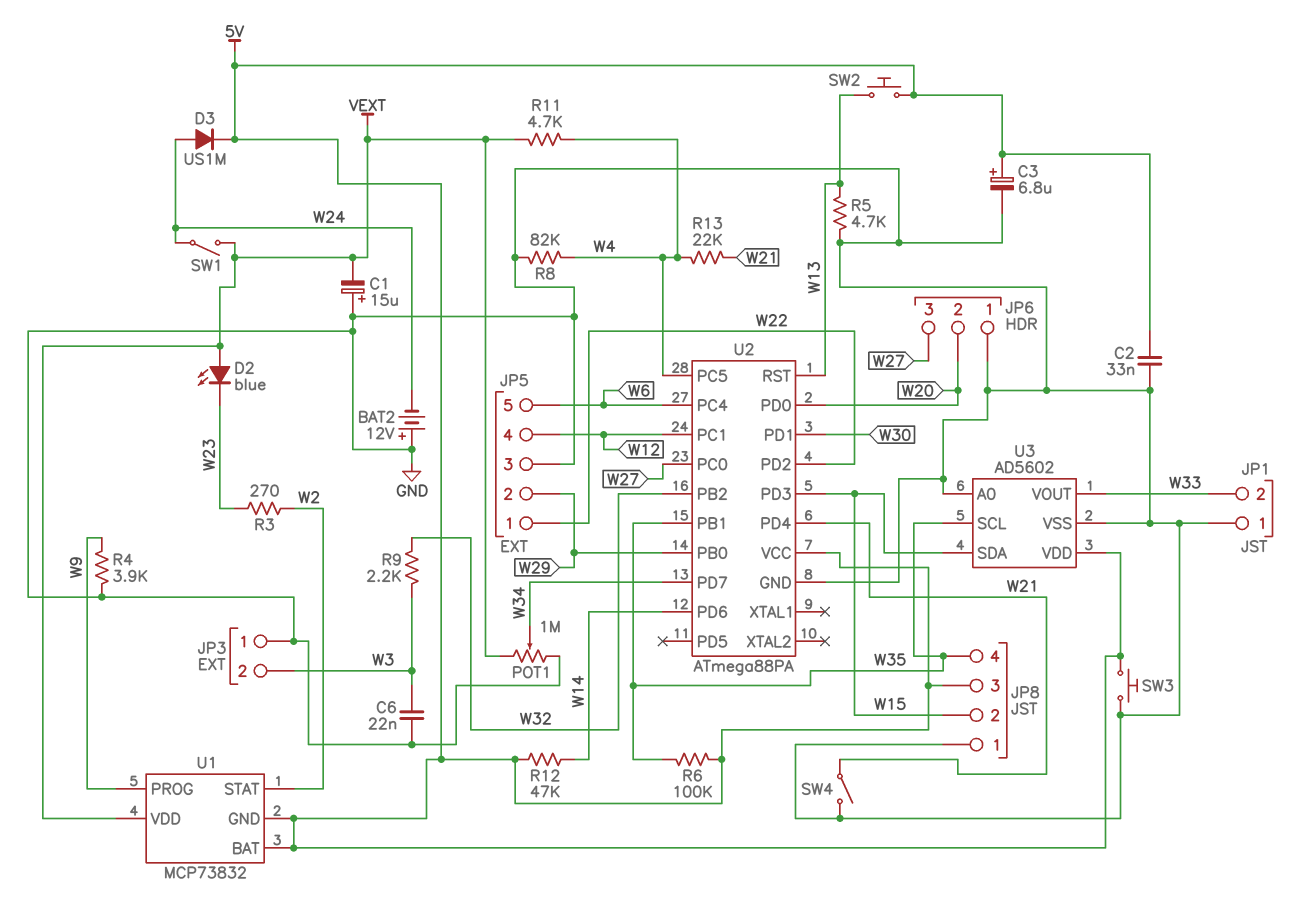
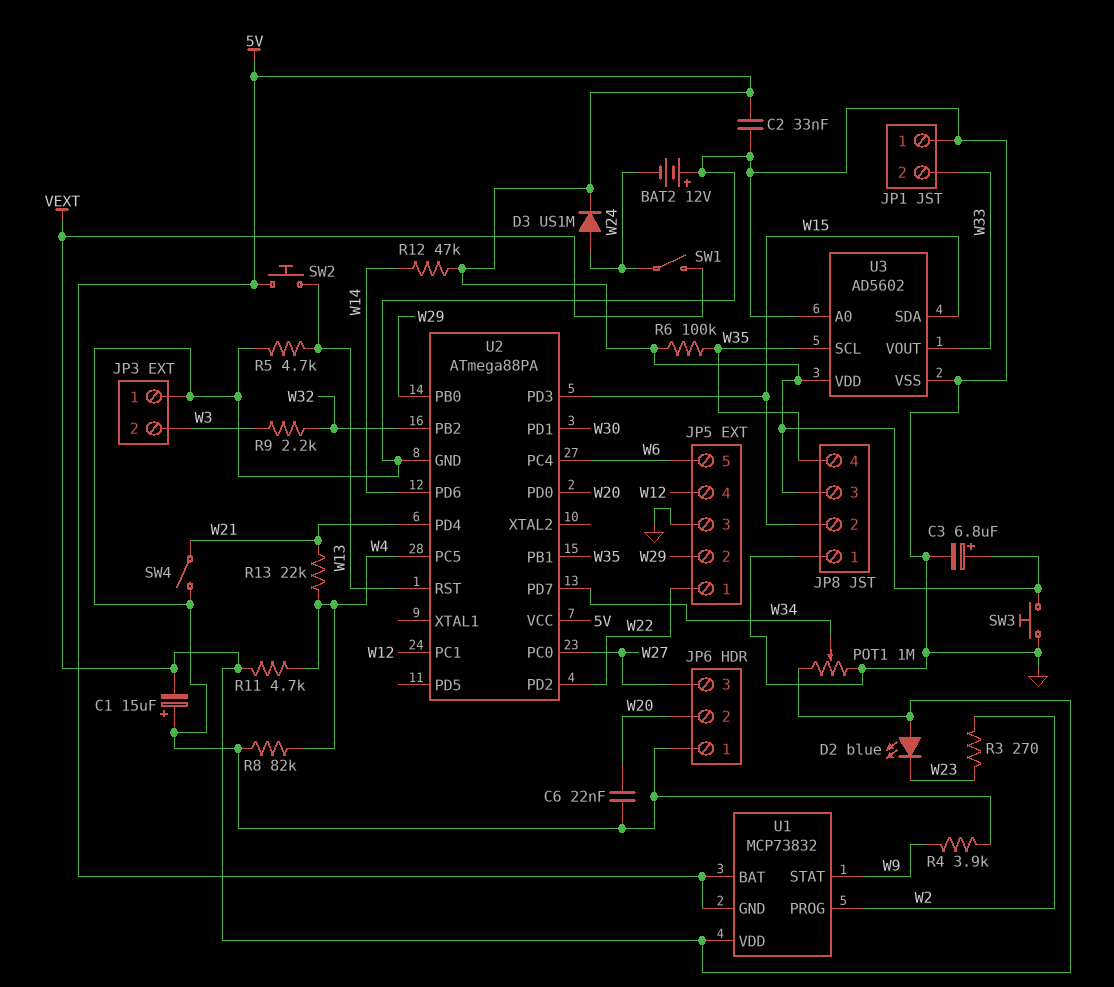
C6: 22nF (GND, W3) -> 22nF (GND, W20)
U1 pin PROG: W9 -> W2
U1 pin STAT: W2 -> W9

